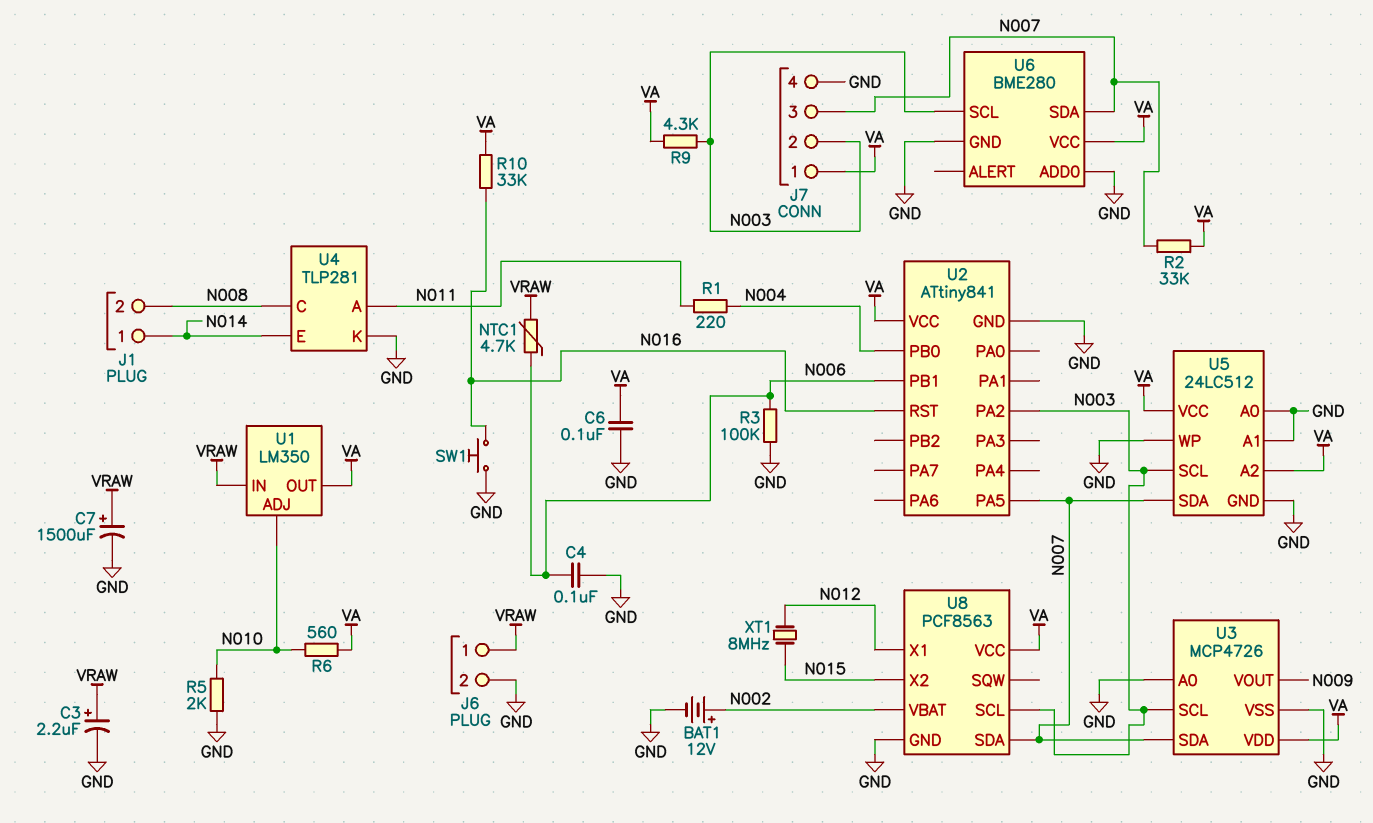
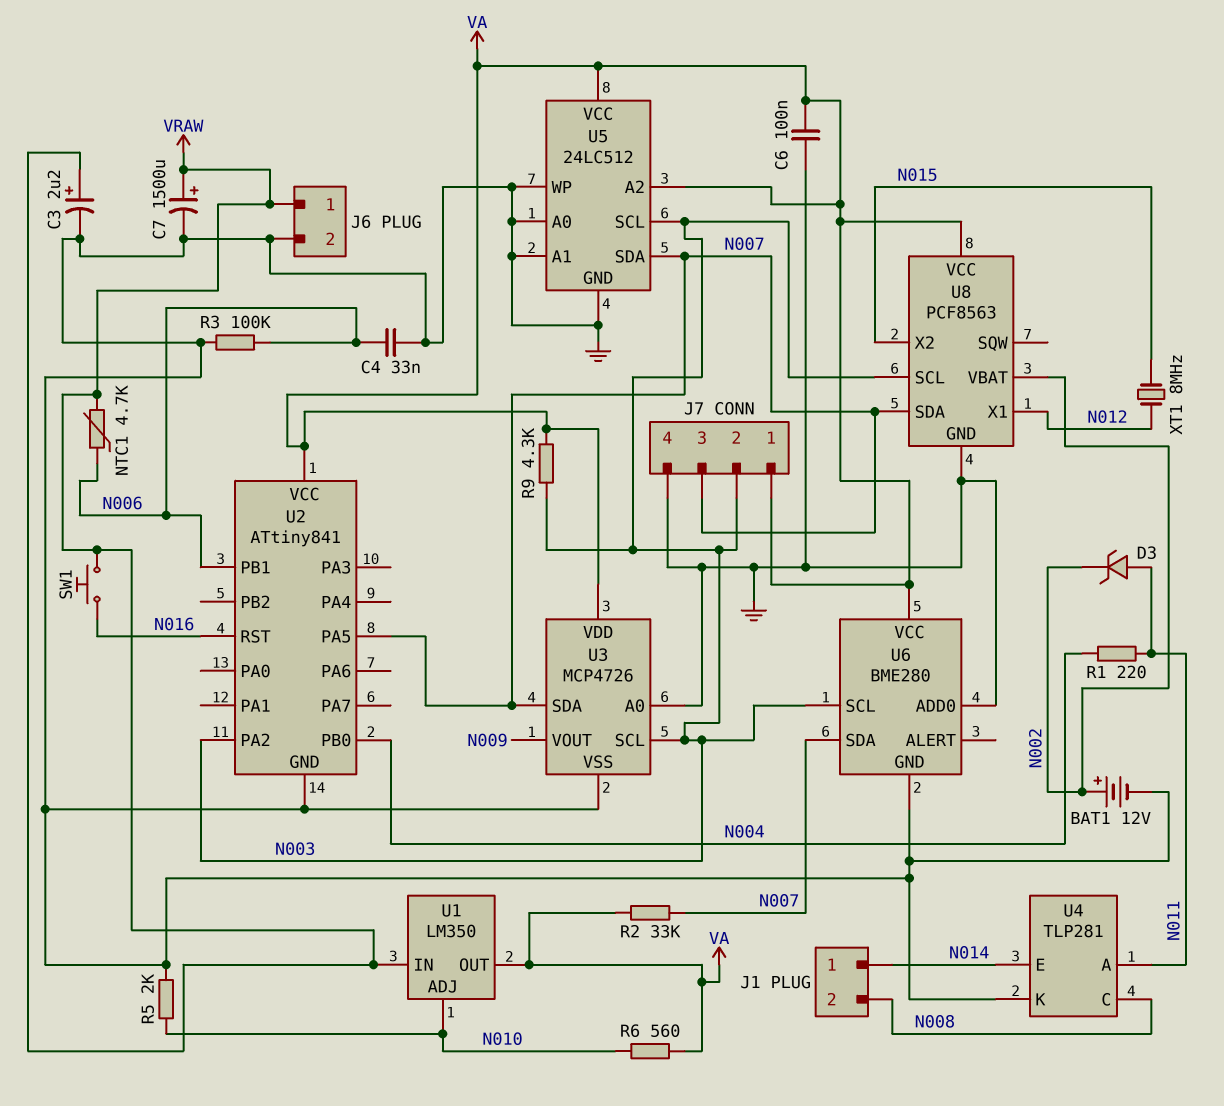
C4: 100nF (GND, N006) -> 33nF (GND, N006)
D3: none -> zener (A N011, K N002)
R10: 33k (N016, VA) -> none
SW1: button (GND, N016) -> button (N016, VRAW)

